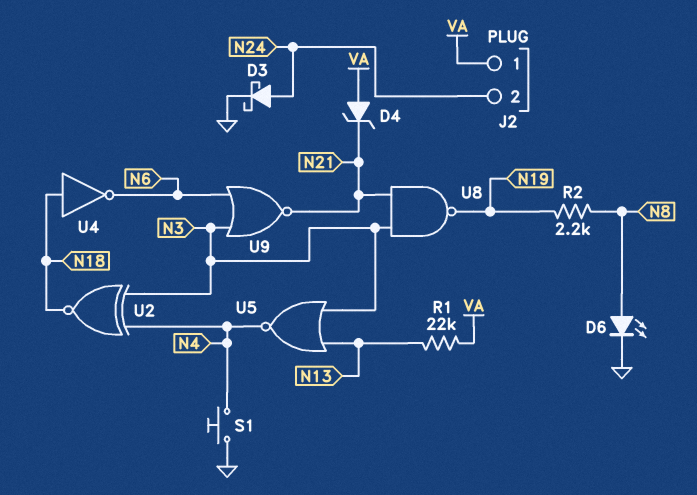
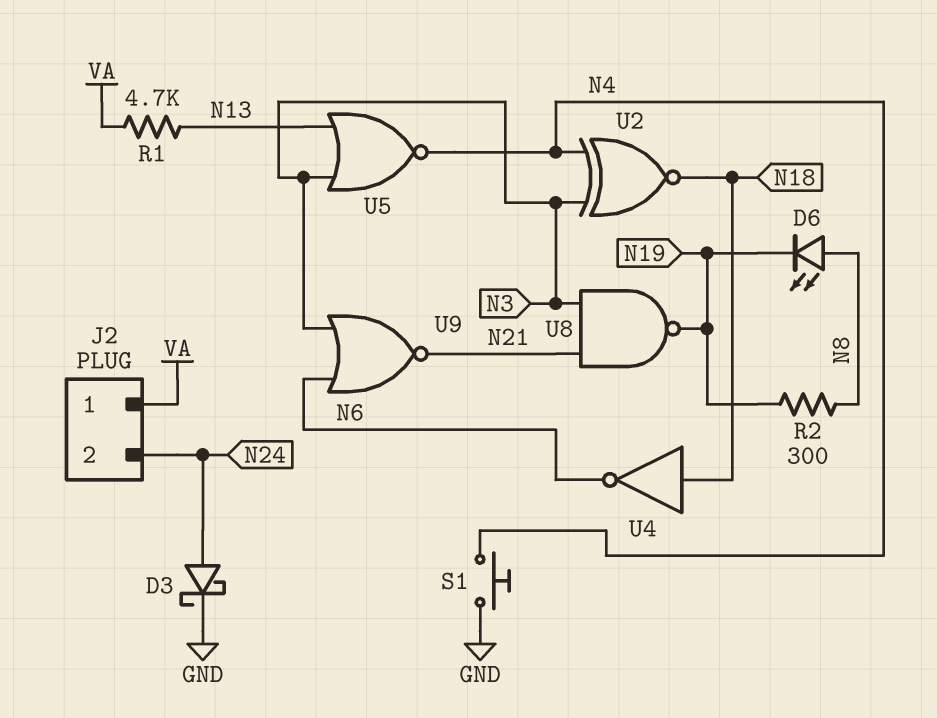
D4: zener (A VA, K N21) -> none
D6: LED (A N8, K GND) -> LED (A N8, K N19)
R1: 22k (N13, VA) -> 4.7k (N13, VA)
R2: 2.2k (N8, N19) -> 300 (N8, N19)

